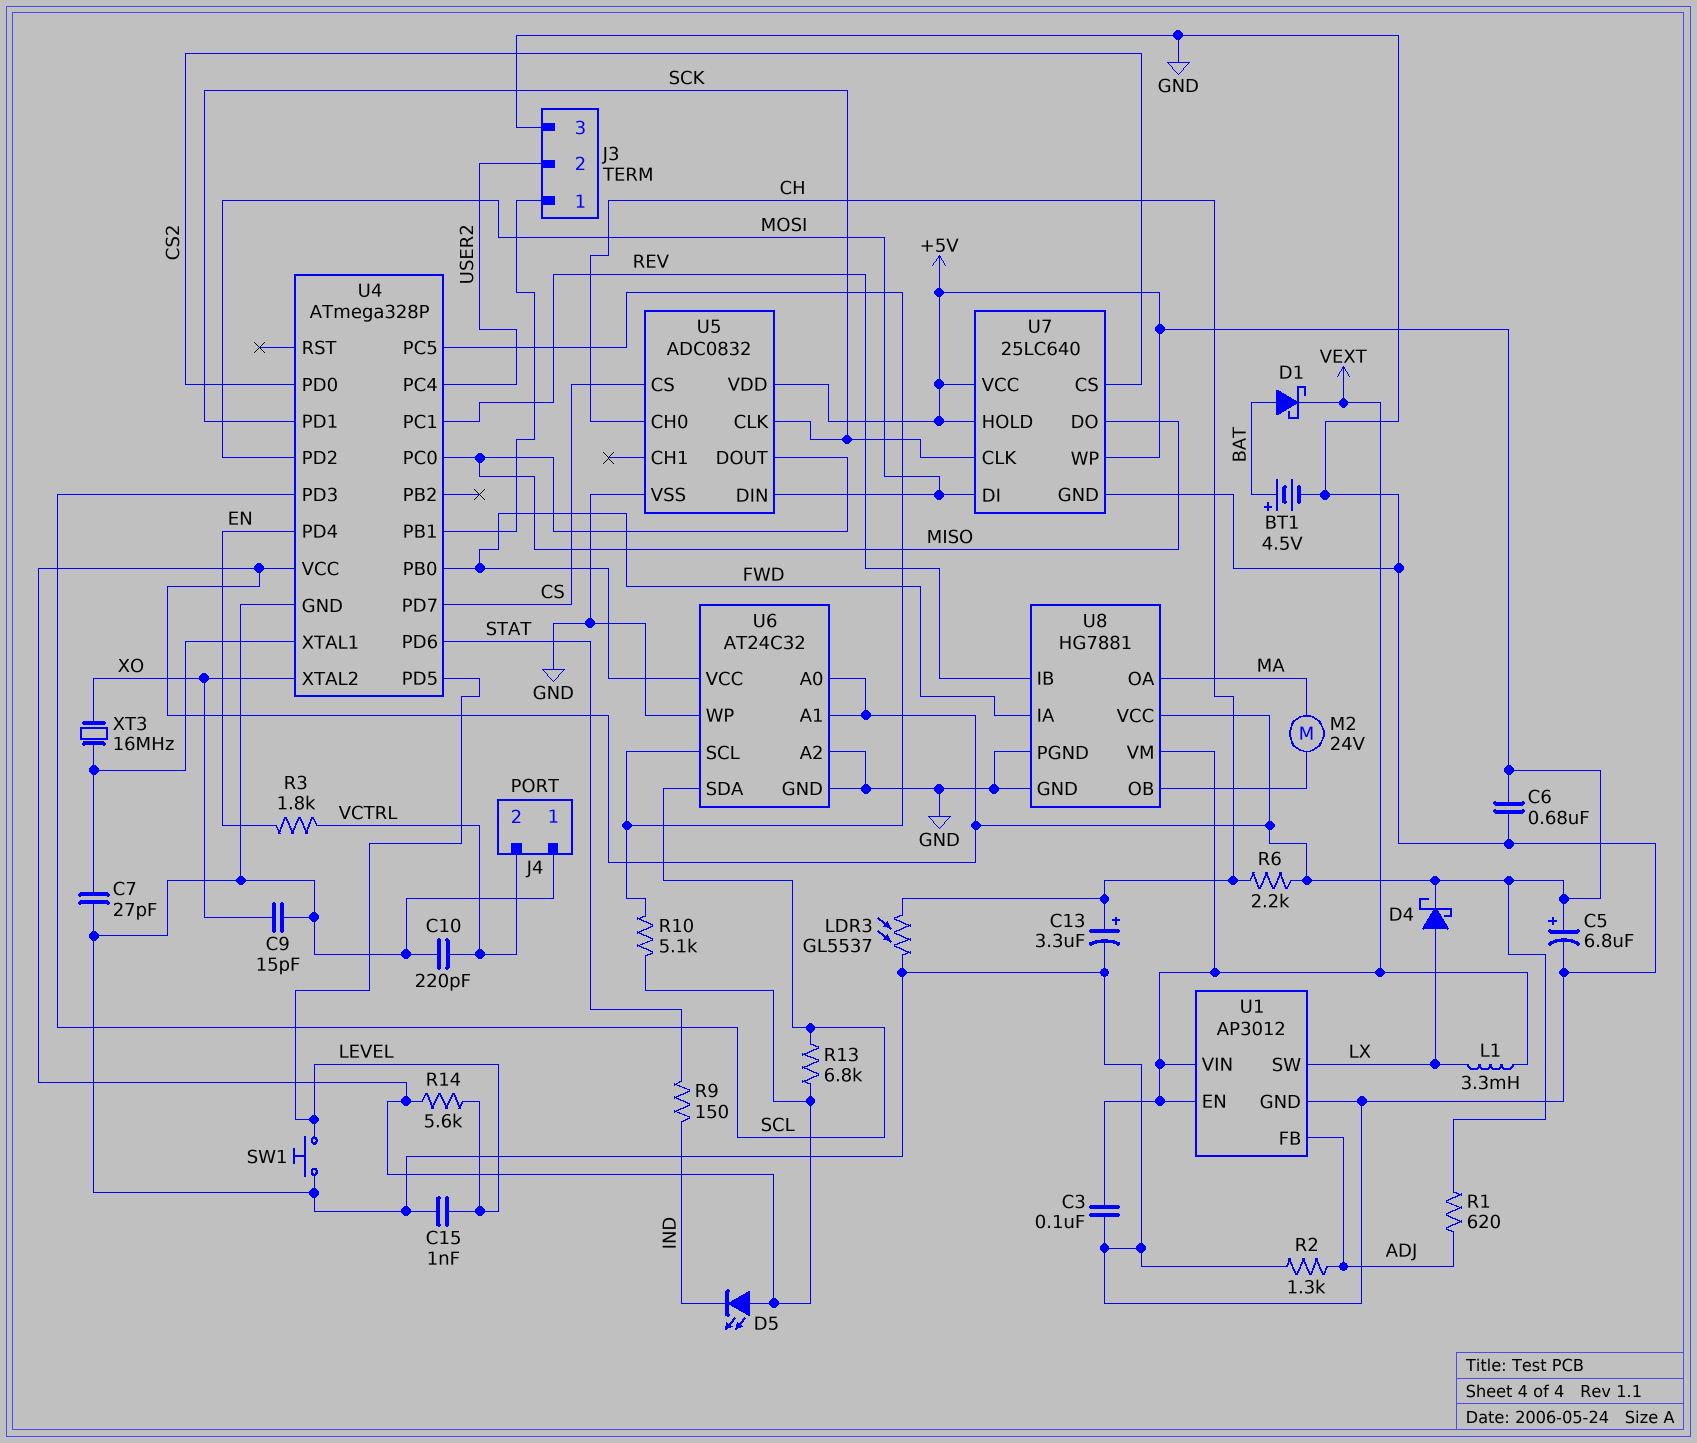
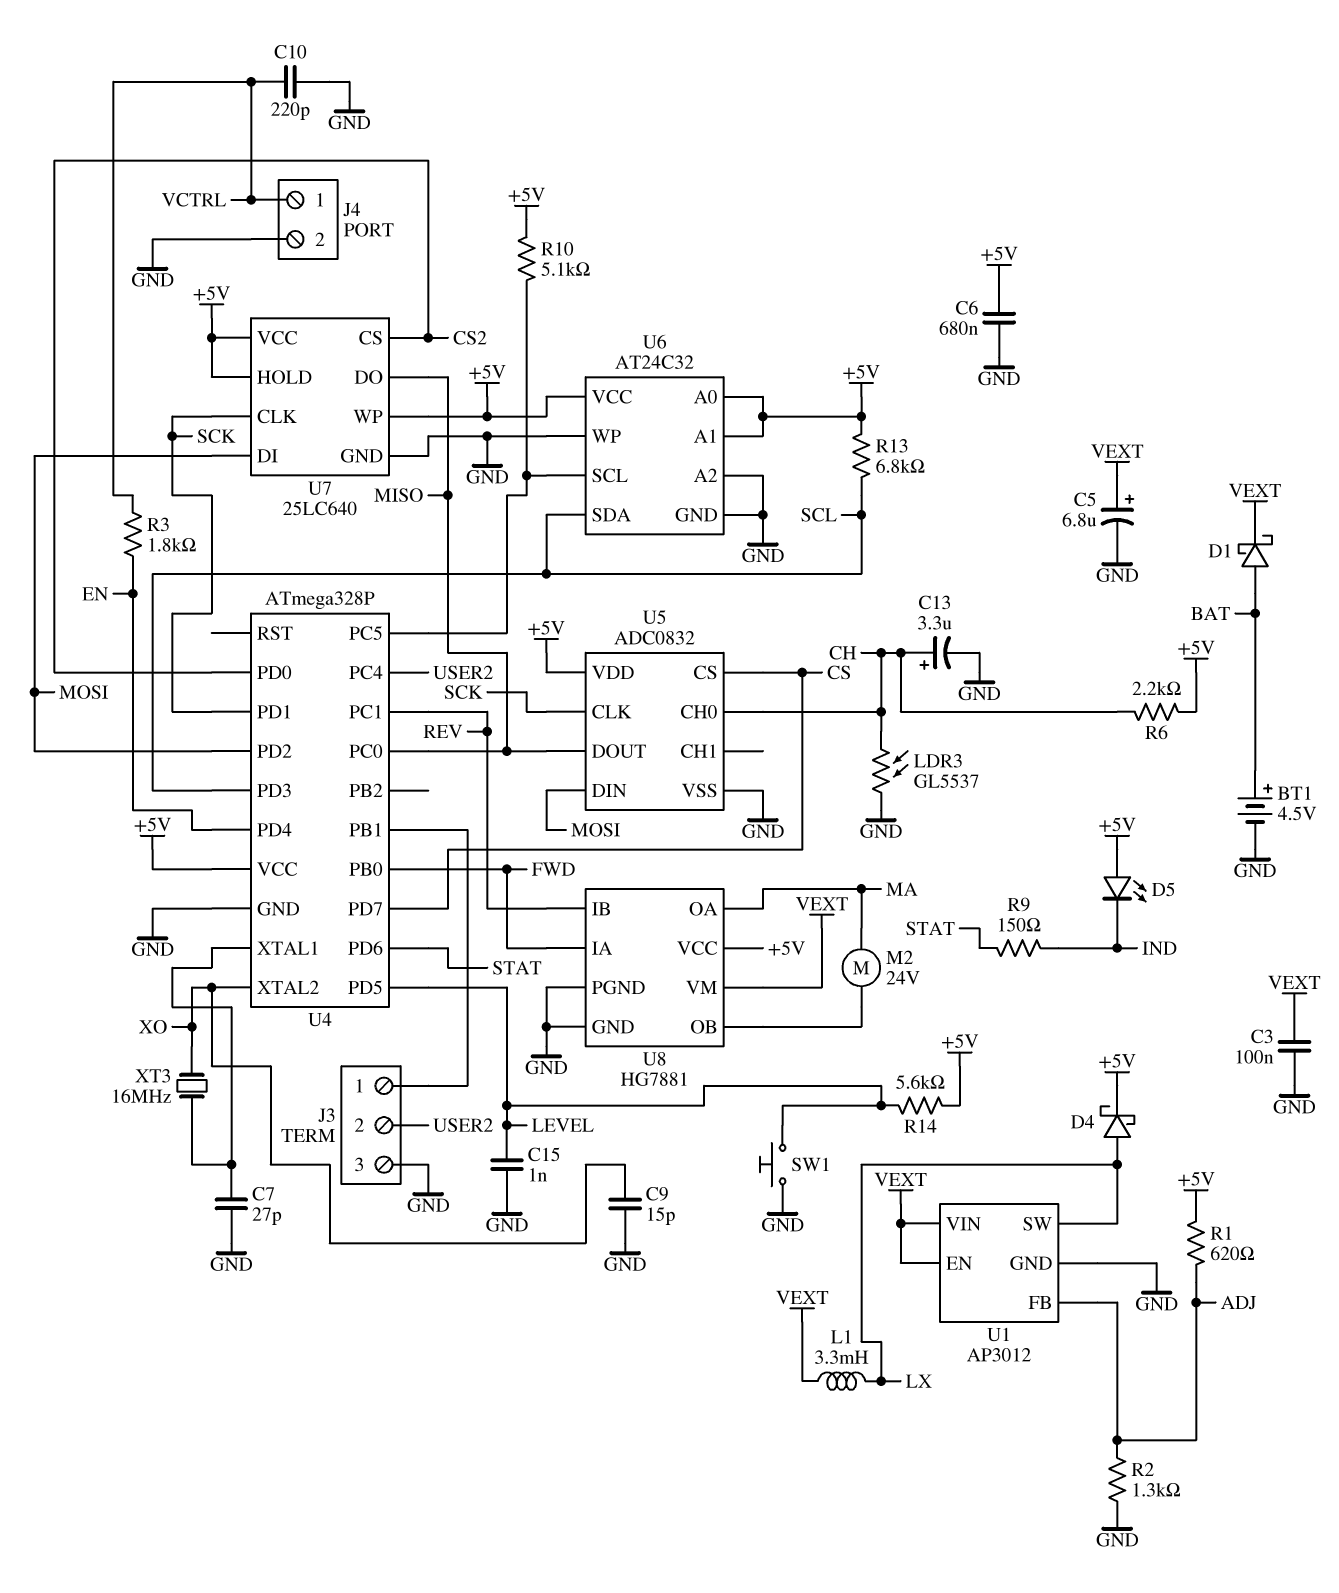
C5: 6.8uF (plus +5V, minus GND) -> 6.8uF (plus VEXT, minus GND)
J4 pin 1: GND -> VCTRL
J4 pin 2: VCTRL -> GND
U6 pin VCC: FWD -> +5V

